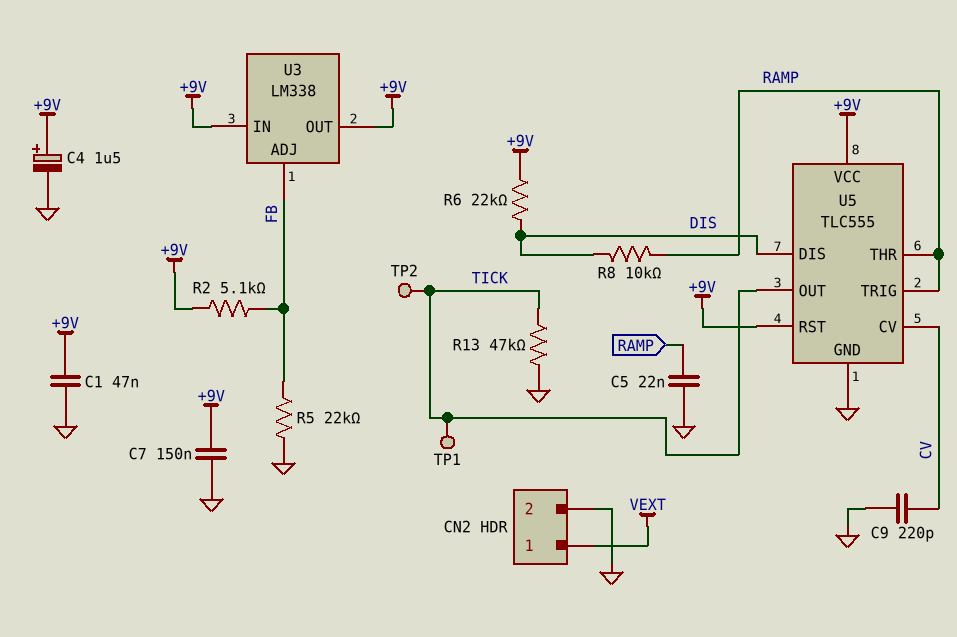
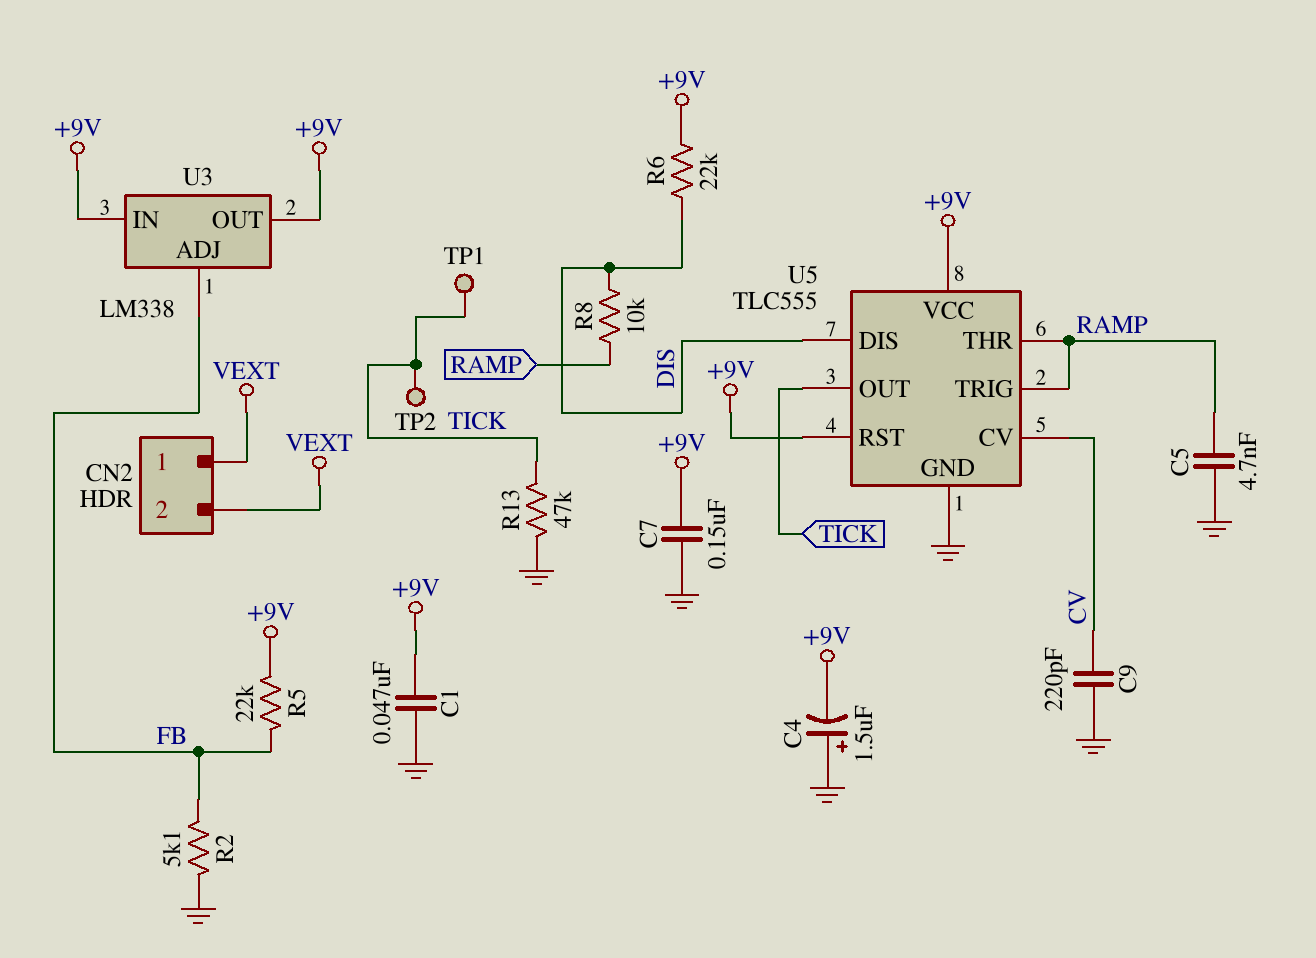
C4: 1.5uF (plus +9V, minus GND) -> 1.5uF (plus GND, minus +9V)
C5: 22nF (GND, RAMP) -> 4.7nF (GND, RAMP)
CN2 pin 2: GND -> VEXT
R2: 5.1k (+9V, FB) -> 5.1k (FB, GND)
R5: 22k (FB, GND) -> 22k (+9V, FB)

